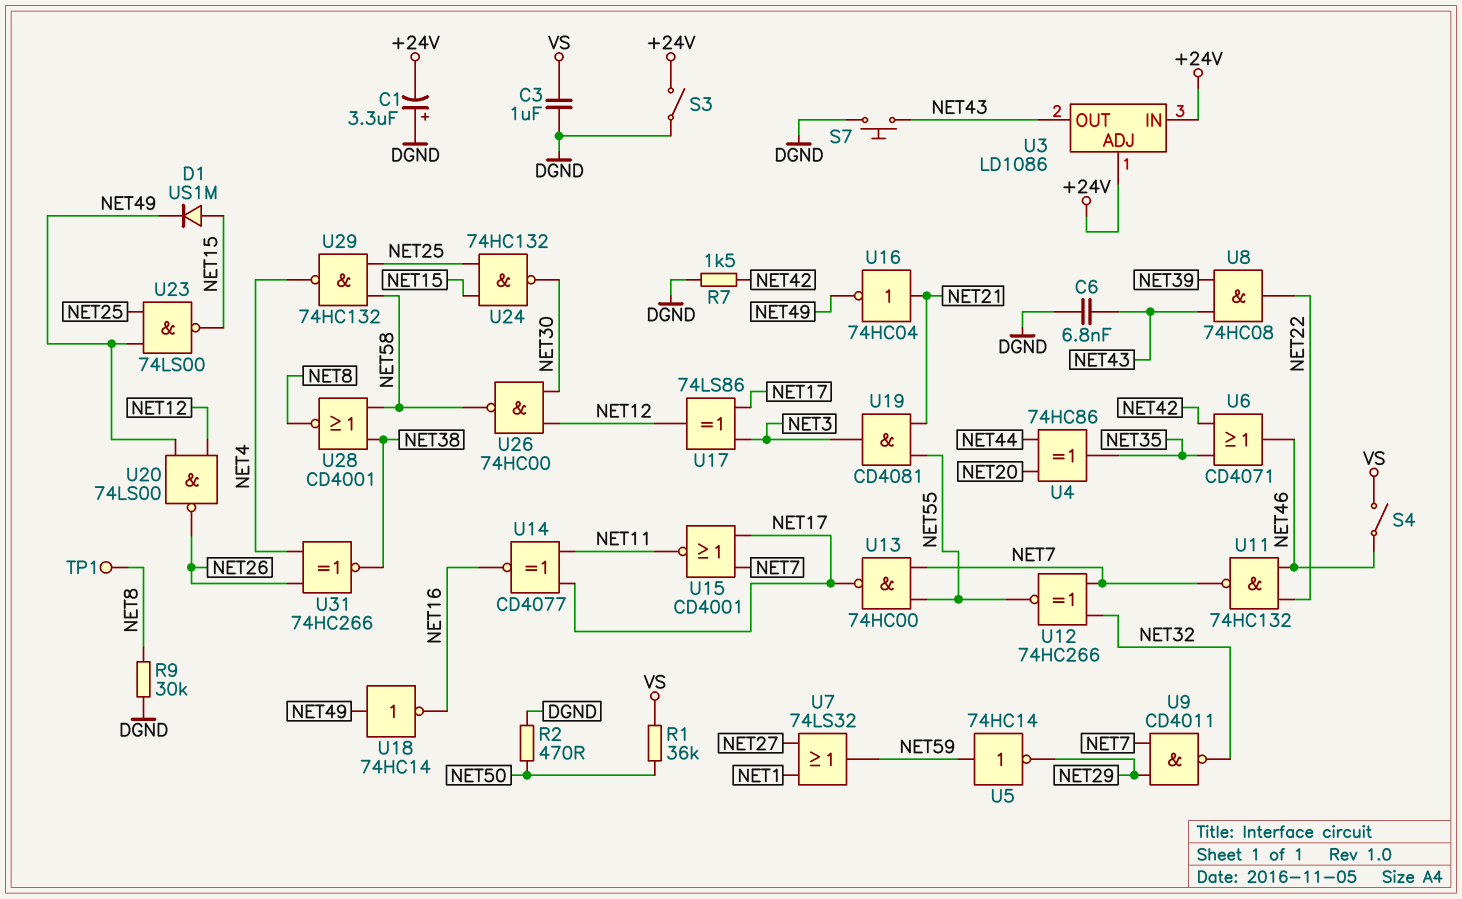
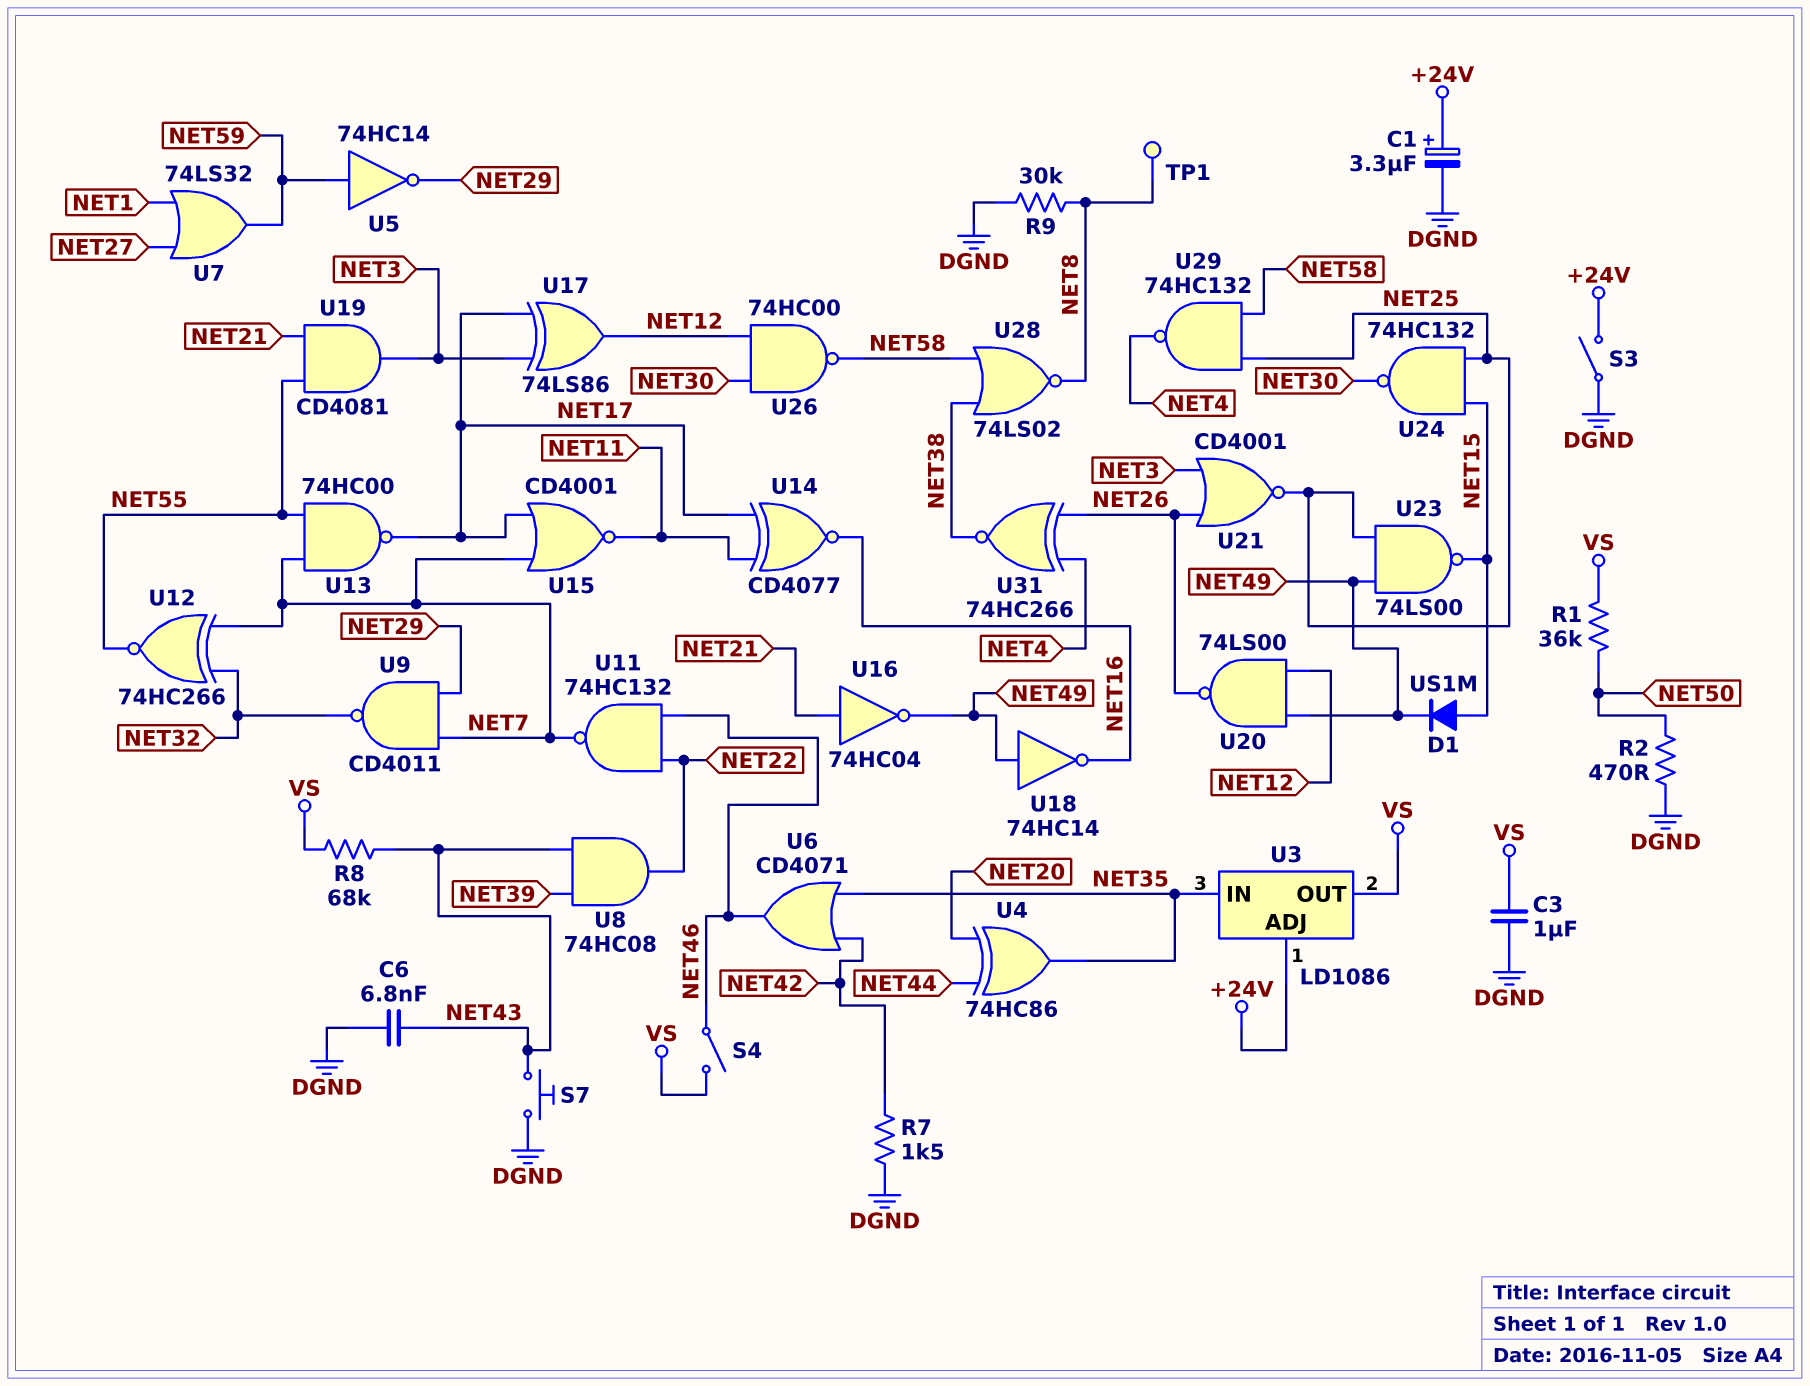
C1: 3.3uF (plus DGND, minus +24V) -> 3.3uF (plus +24V, minus DGND)
R8: none -> 68k (NET43, VS)
U3 pin IN: +24V -> NET35
U3 pin OUT: NET43 -> VS
U21: none -> NOR CD4001 (in NET3, in NET26, out NET25)
U28: NOR CD4001 (in NET38, in NET58, out NET8) -> NOR 74LS02 (in NET38, in NET58, out NET8)

